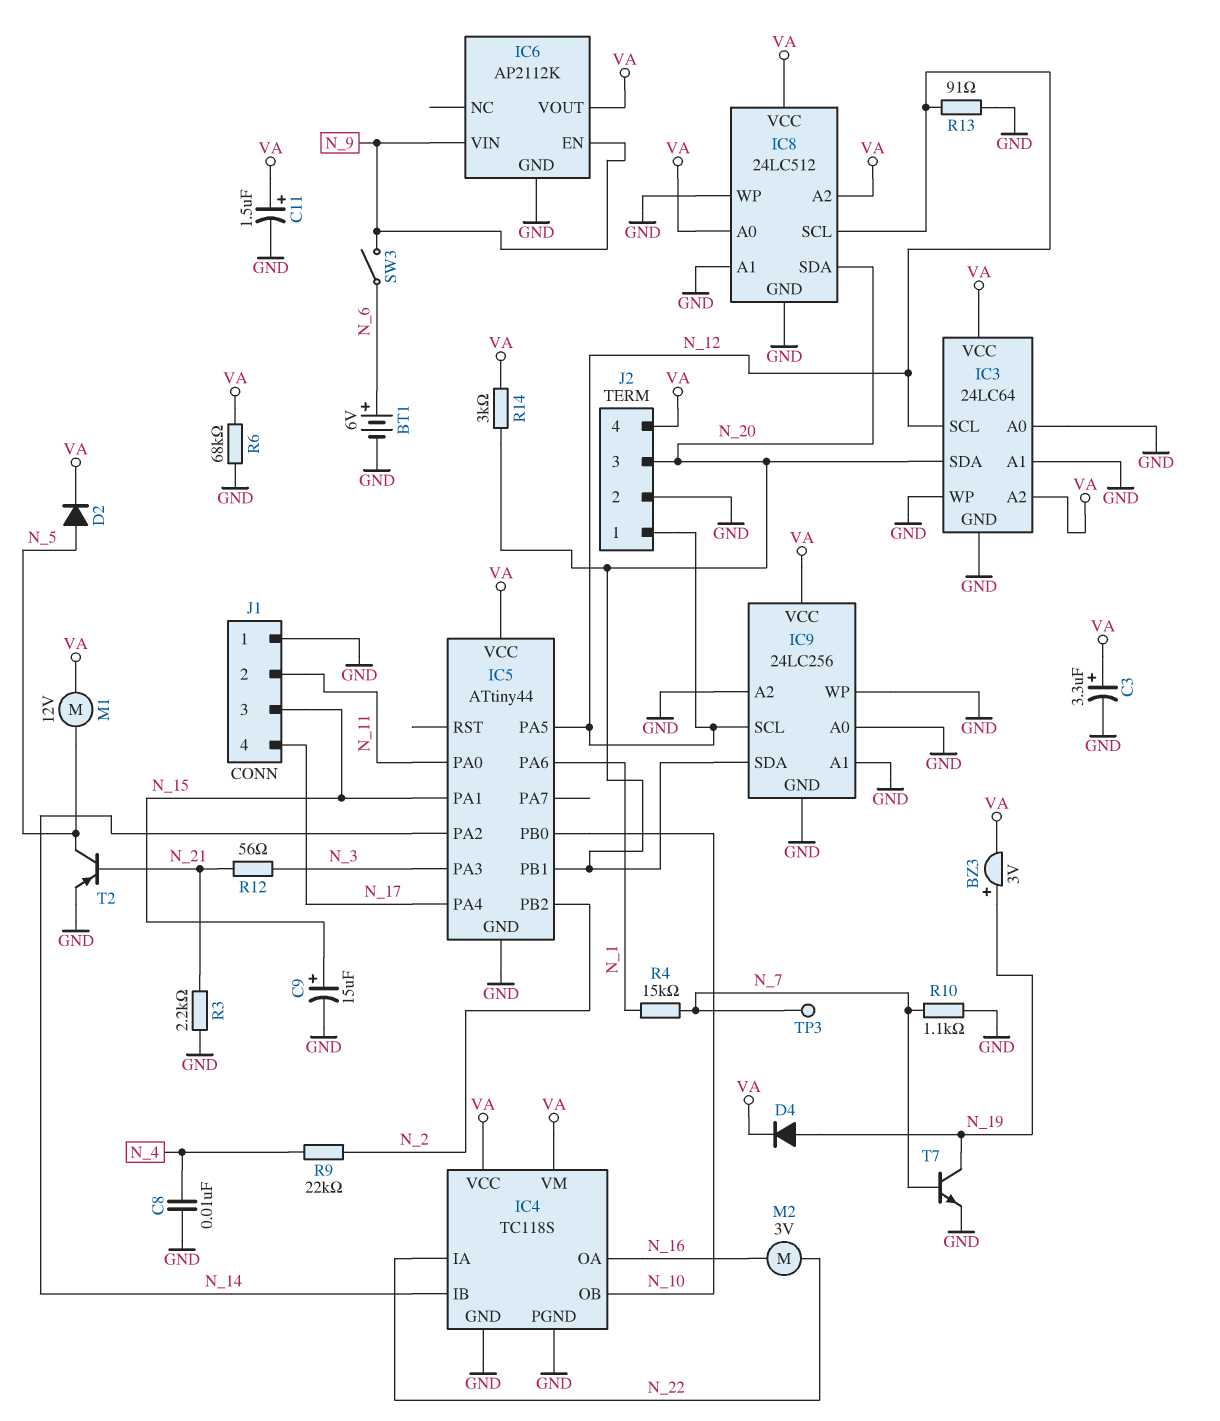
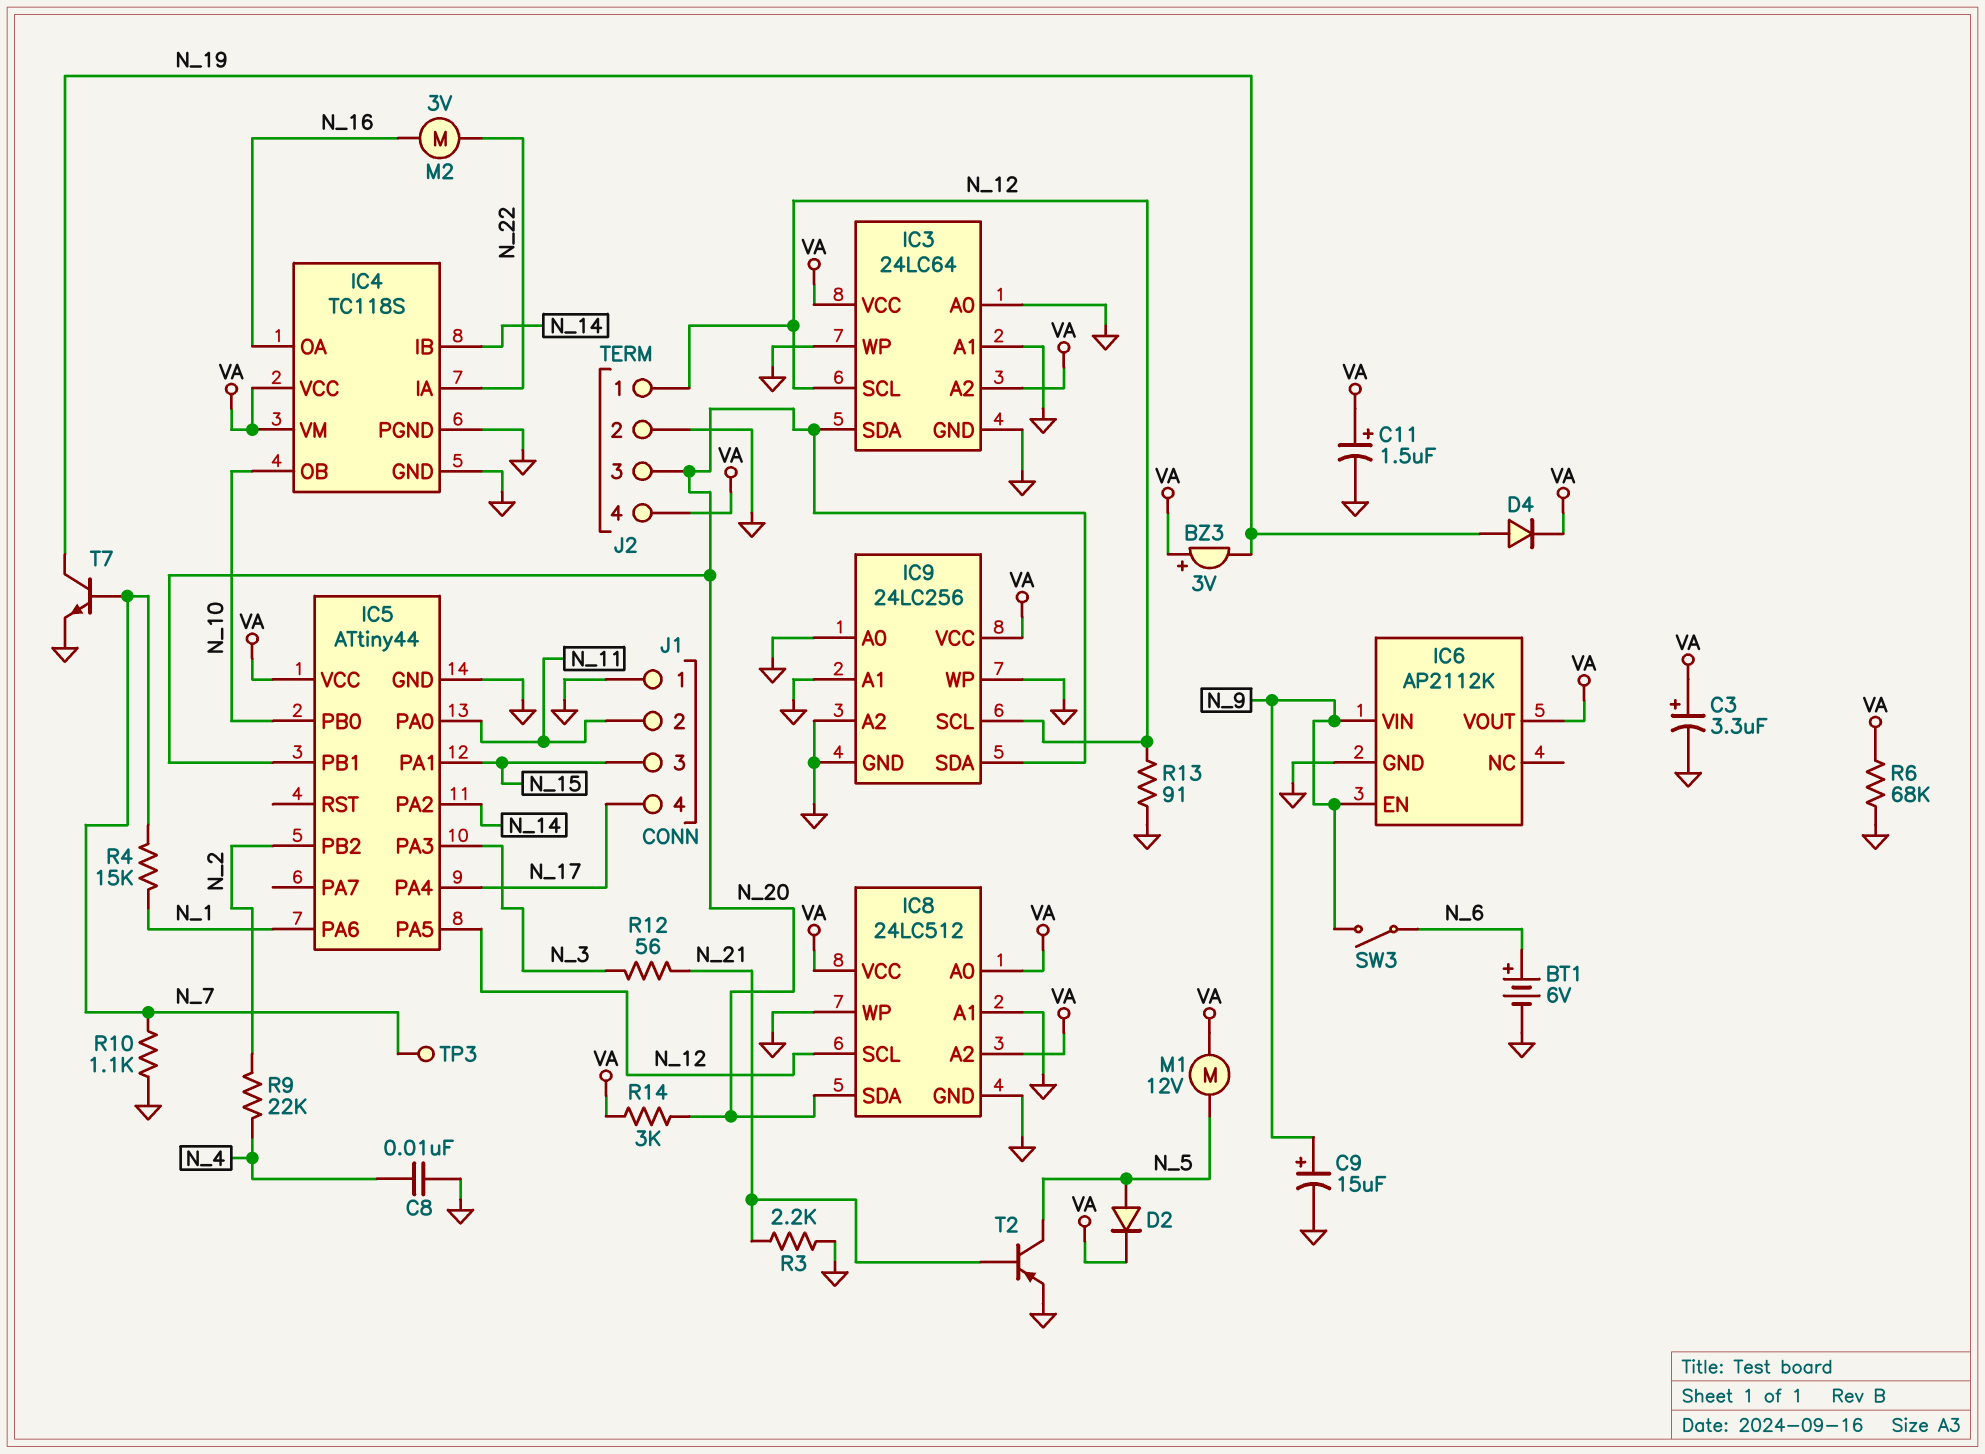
BZ3: buzzer 3V (plus N_19, minus VA) -> buzzer 3V (plus VA, minus N_19)
C9: 15uF (plus N_15, minus GND) -> 15uF (plus N_9, minus GND)

